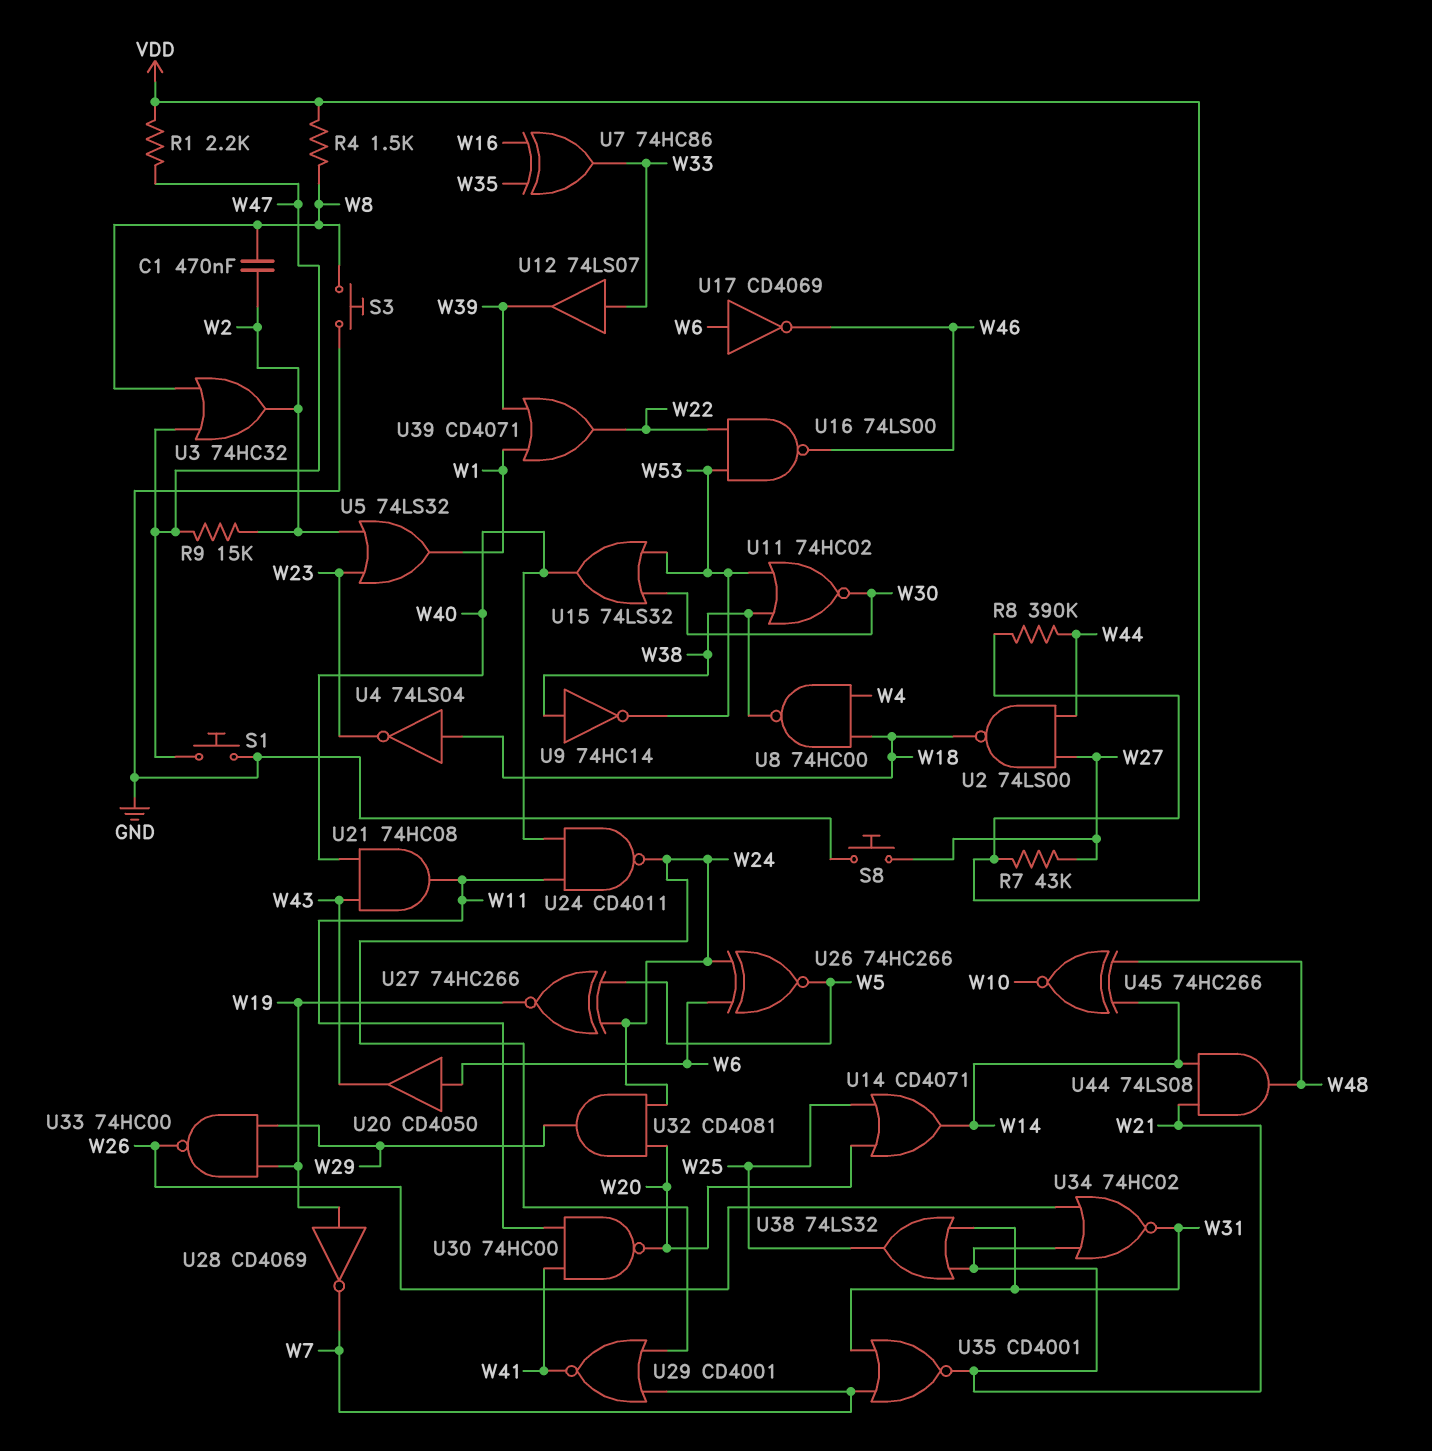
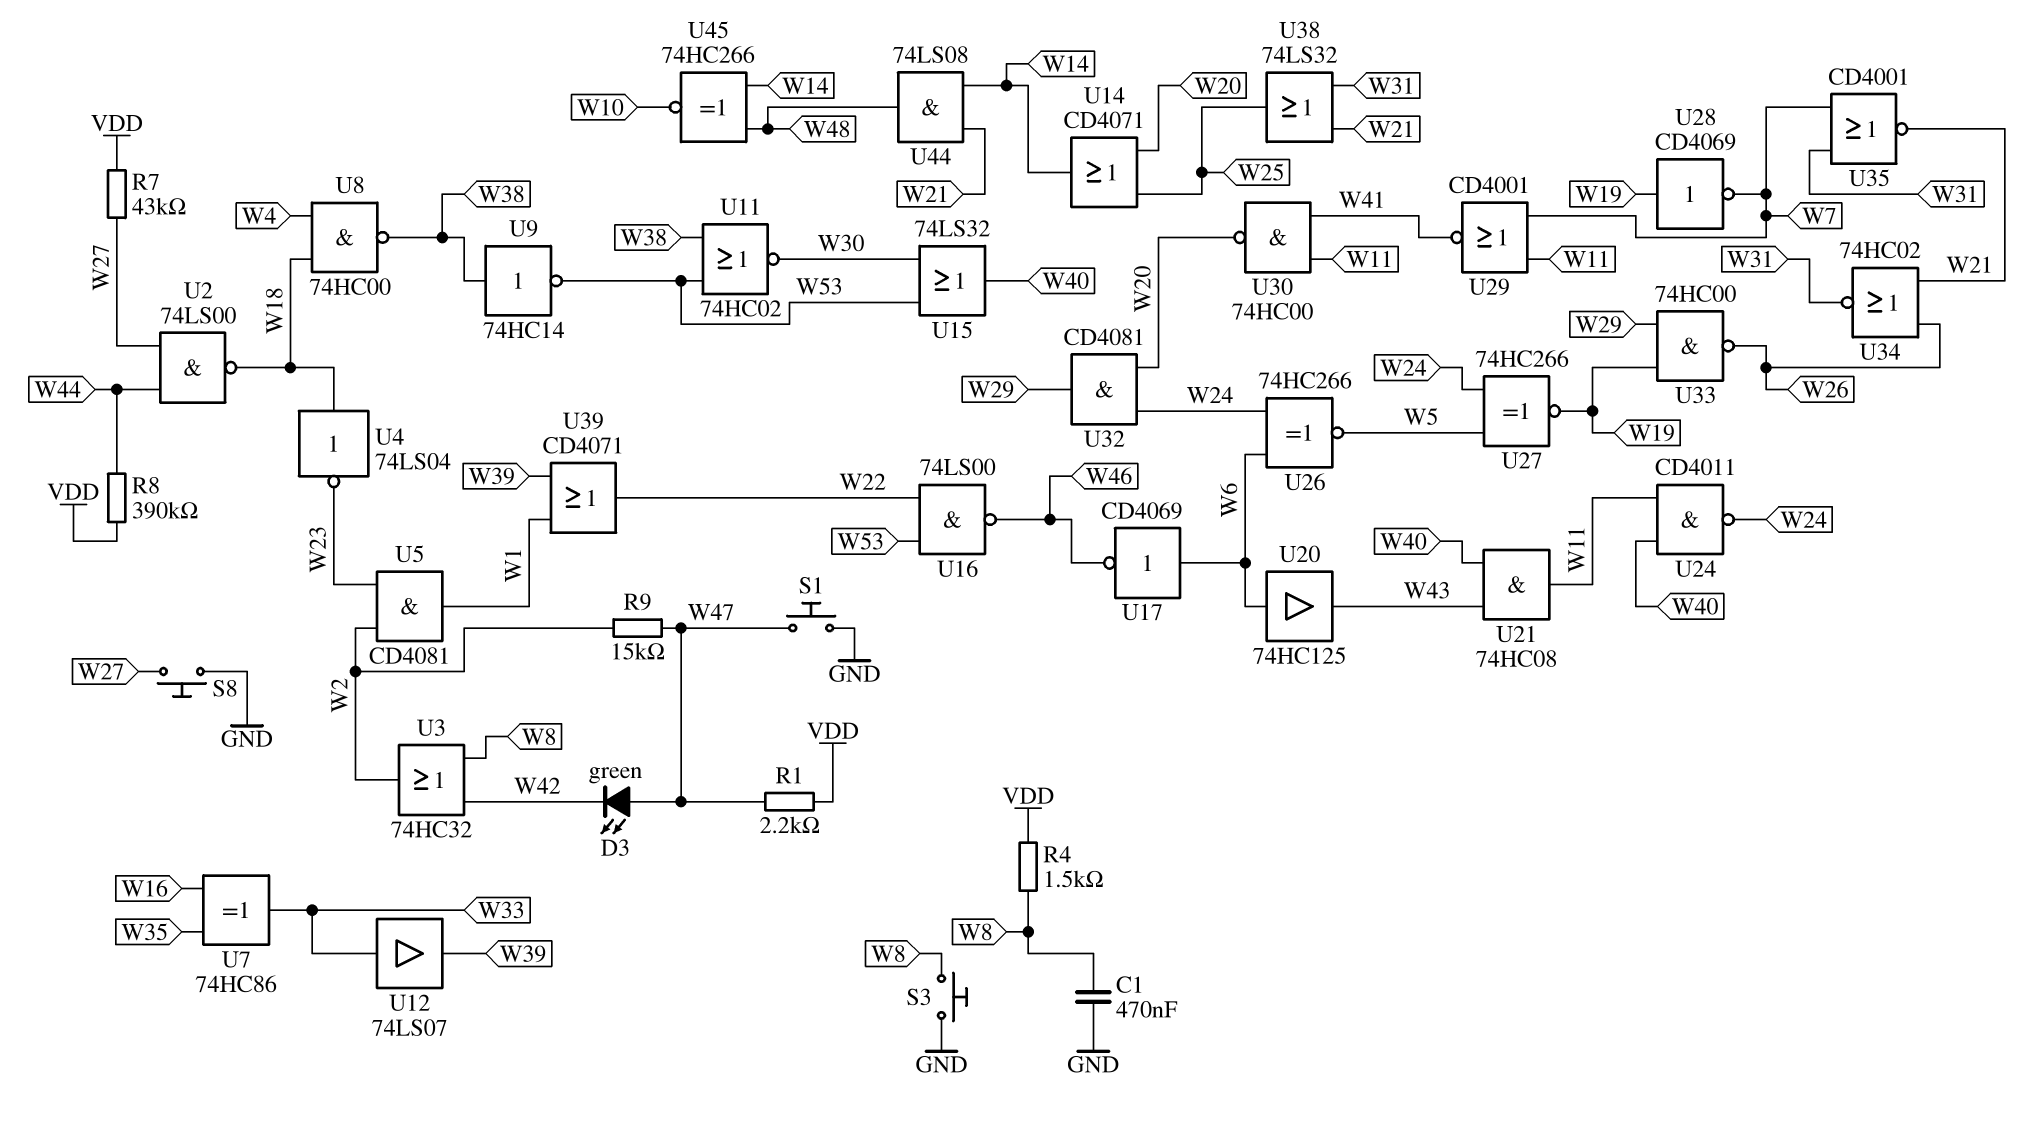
C1: 470nF (W2, W8) -> 470nF (GND, W8)
D3: none -> LED green (A W47, K W42)
U3: OR 74HC32 (in W8, in W47, out W2) -> OR 74HC32 (in W8, in W42, out W2)
U5: OR 74LS32 (in W2, in W23, out W1) -> AND CD4081 (in W2, in W23, out W1)
U20: buffer CD4050 (in W6, out W43) -> buffer 74HC125 (in W6, out W43)
U29: NOR CD4001 (in W7, in W24, out W41) -> NOR CD4001 (in W7, in W11, out W41)

